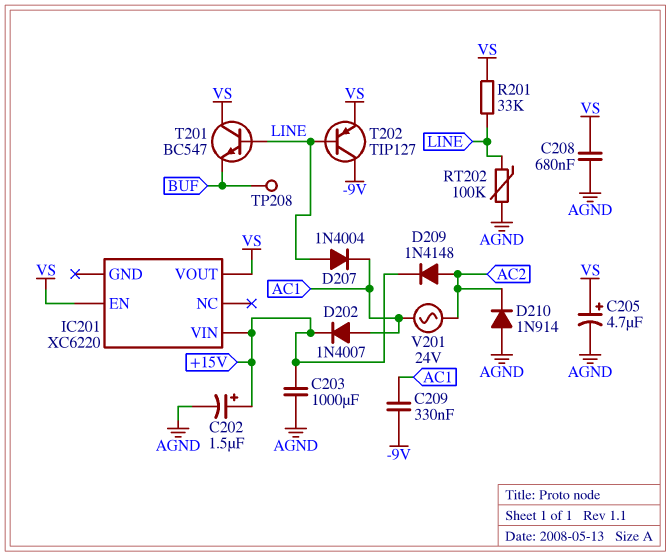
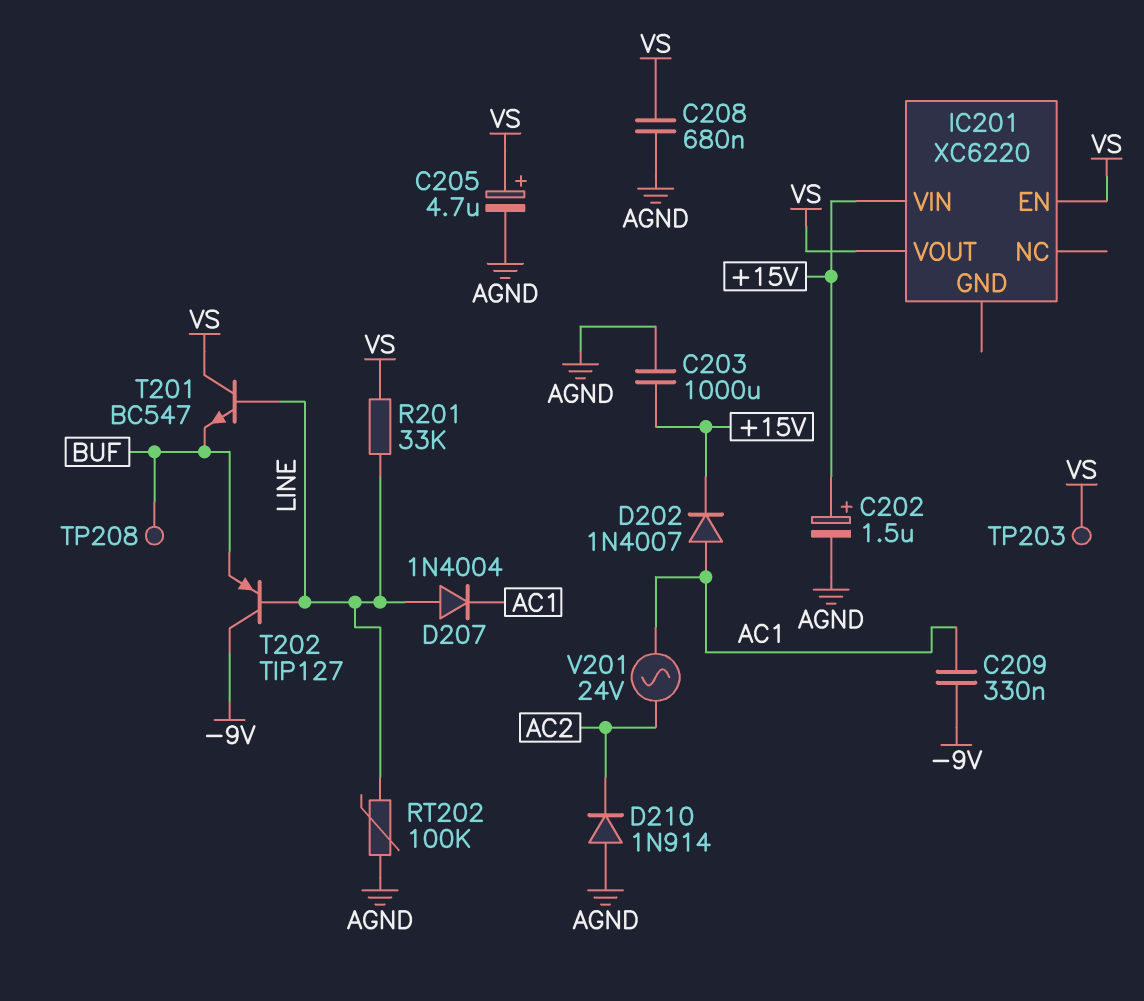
D209: diode 1N4148 (A AC2, K +15V) -> none
T202: PNP TIP127 (B LINE, C -9V, E VS) -> PNP TIP127 (B LINE, C -9V, E BUF)
TP203: none -> test point (VS)

